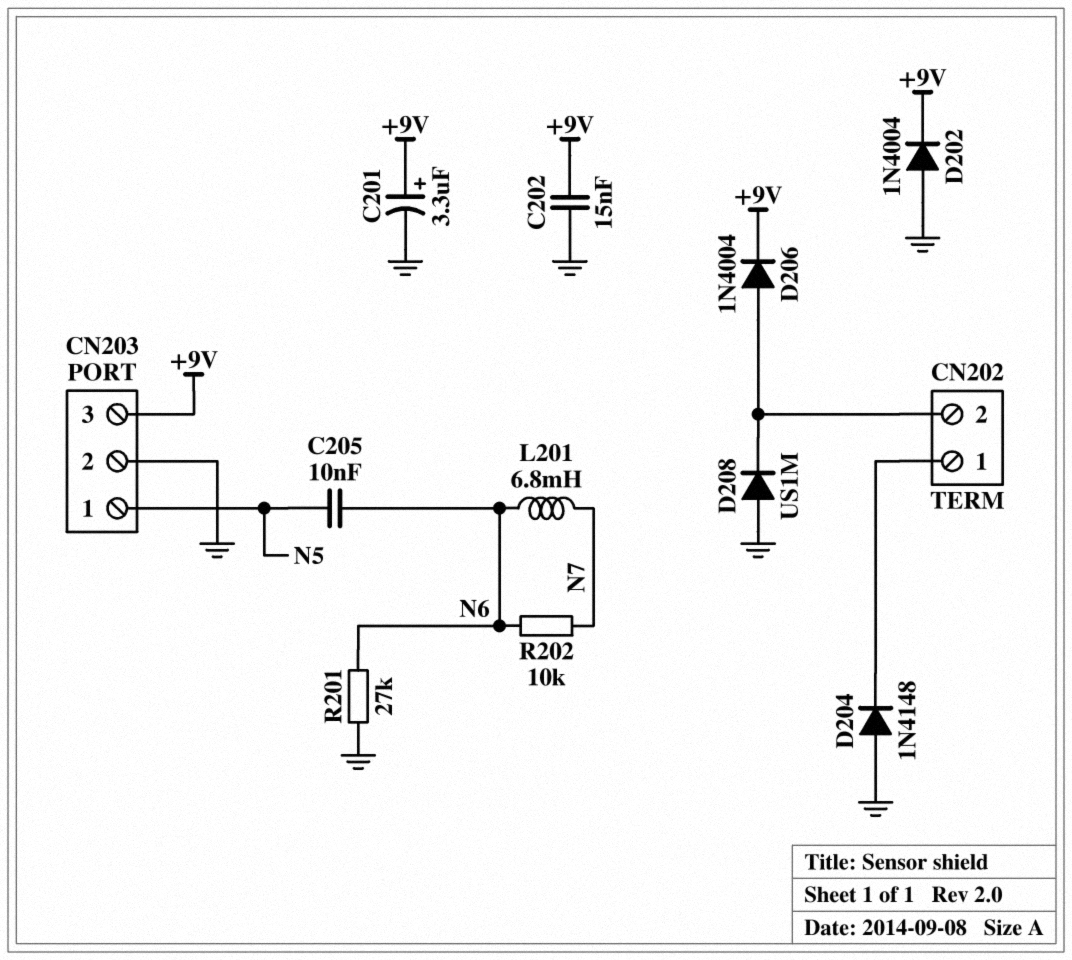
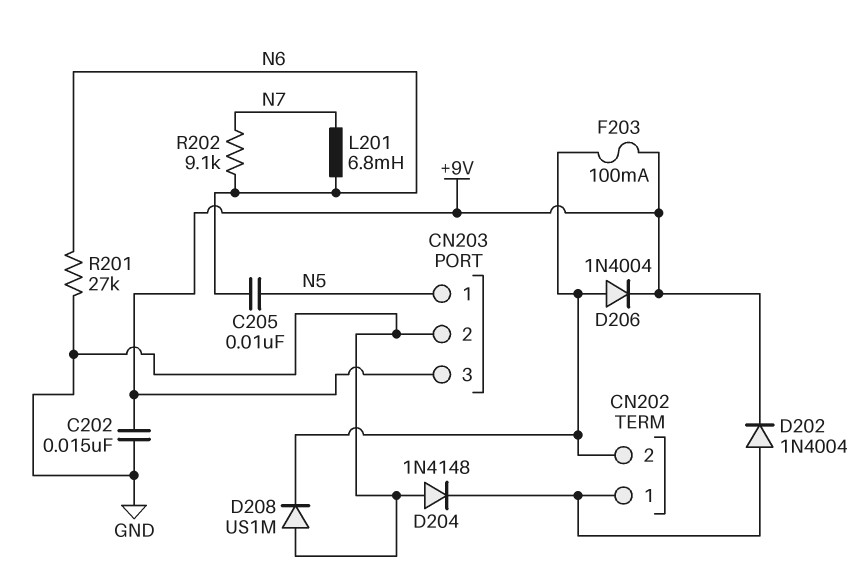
C201: 3.3uF (plus +9V, minus GND) -> none
D202: diode 1N4004 (A GND, K +9V) -> diode 1N4004 (A CN202/1, K +9V)
F203: none -> 100mA (+9V, CN202/2)
R202: 10k (N6, N7) -> 9.1k (N6, N7)

